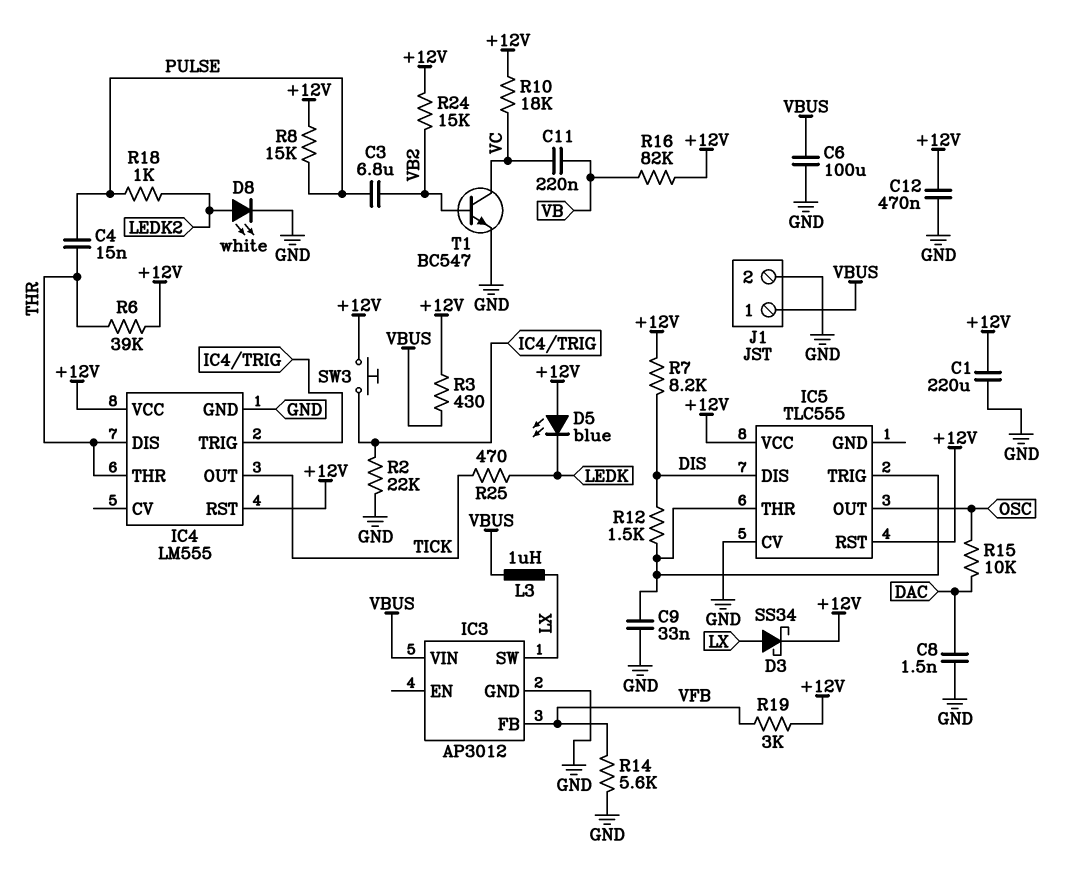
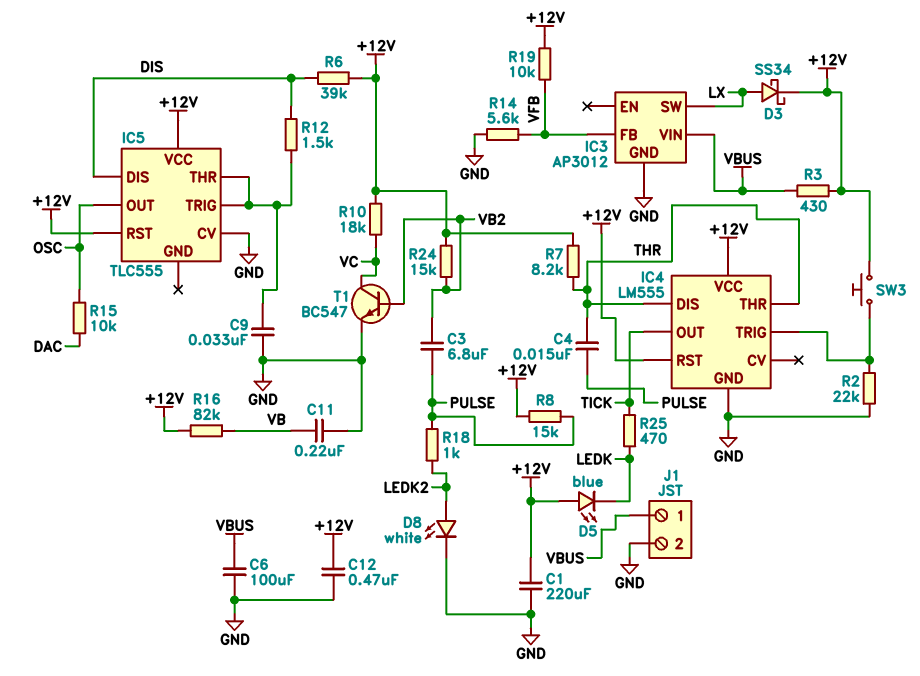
C8: 1.5nF (DAC, GND) -> none
C11: 220nF (VB, VC) -> 220nF (GND, VB)
L3: 1uH (LX, VBUS) -> none
R6: 39k (+12V, THR) -> 39k (+12V, DIS)
R7: 8.2k (+12V, DIS) -> 8.2k (+12V, THR)
R19: 3k (+12V, VFB) -> 10k (+12V, VFB)

